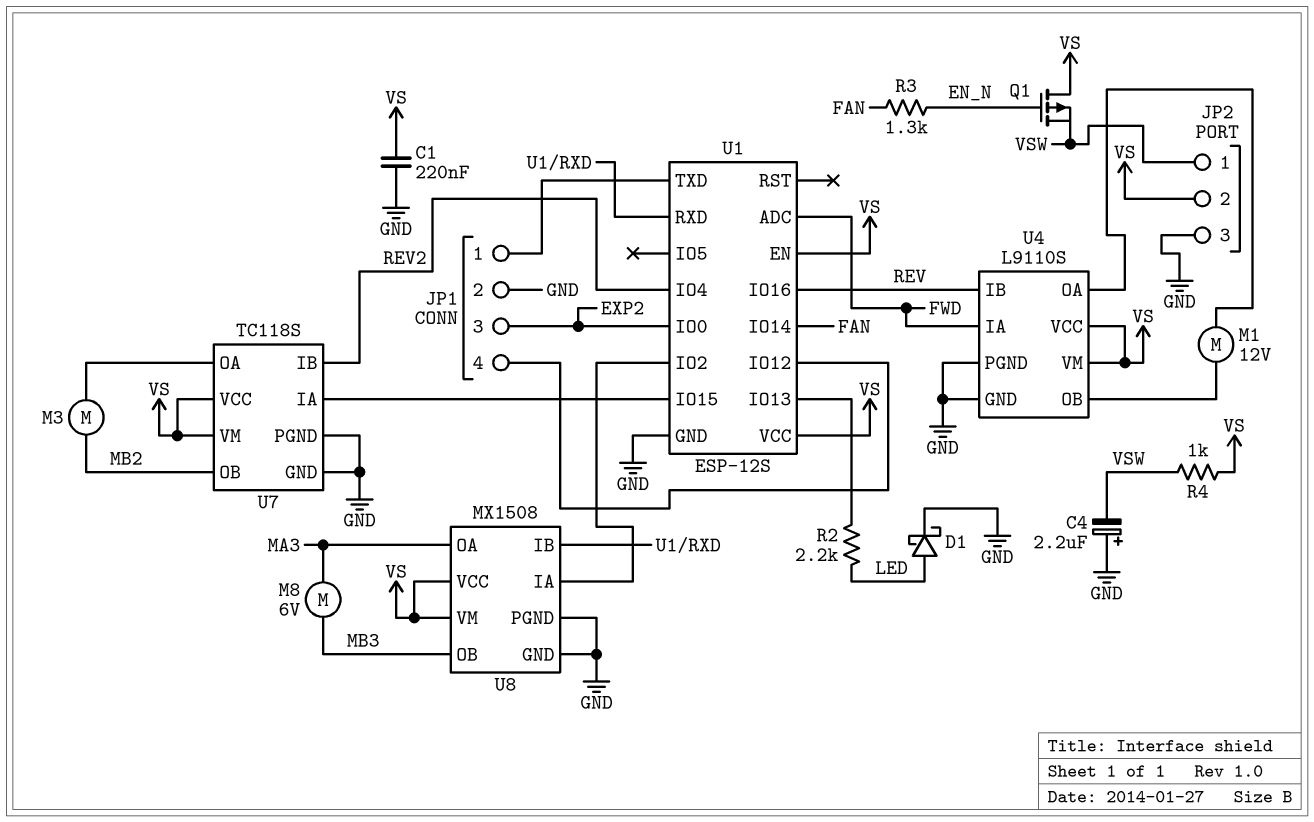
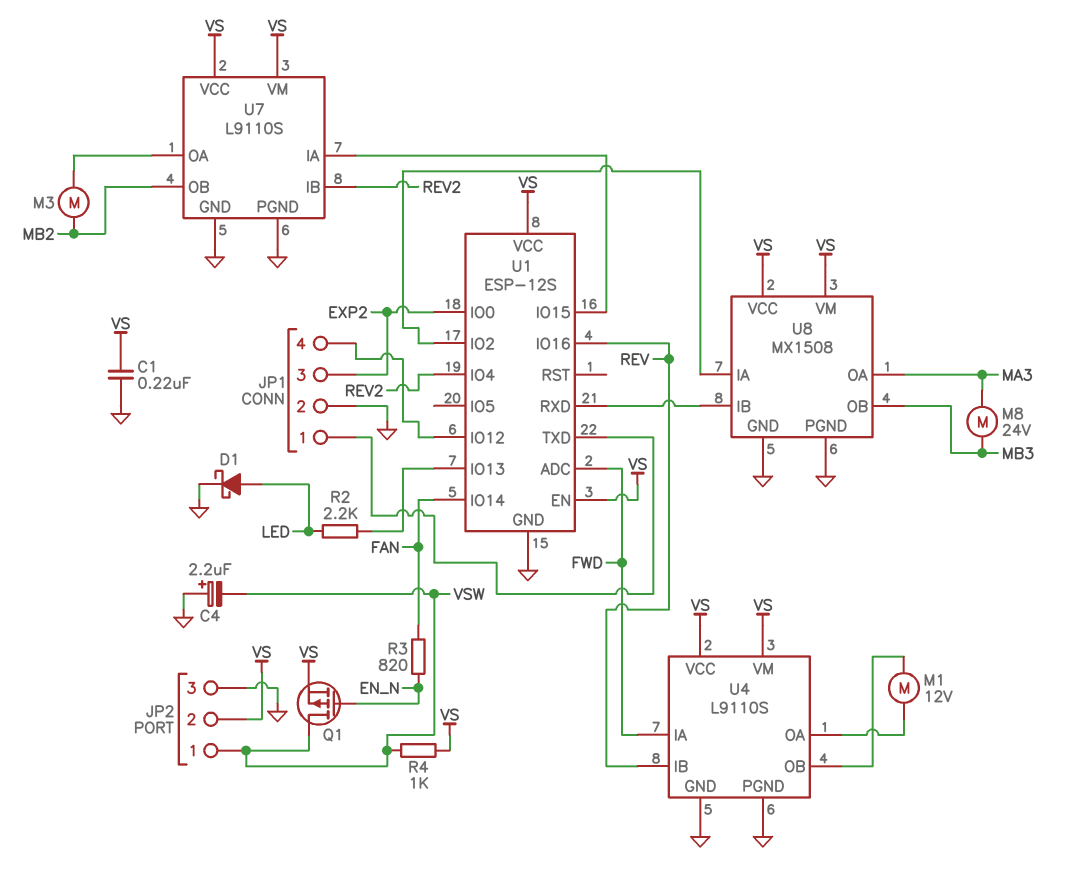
M8: motor 6V (MA3, MB3) -> motor 24V (MA3, MB3)
Q1: PMOS (G EN_N, D VS, S VSW) -> PMOS (G EN_N, D VSW, S VS)
R3: 1.3k (EN_N, FAN) -> 820 (EN_N, FAN)
U7: TC118S -> L9110S

